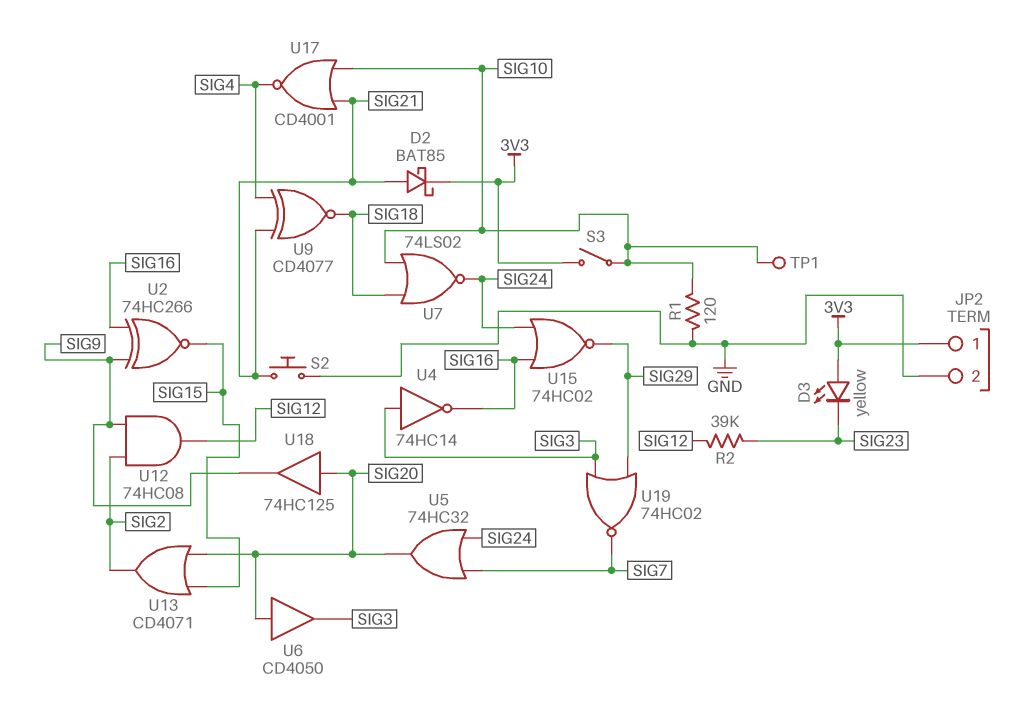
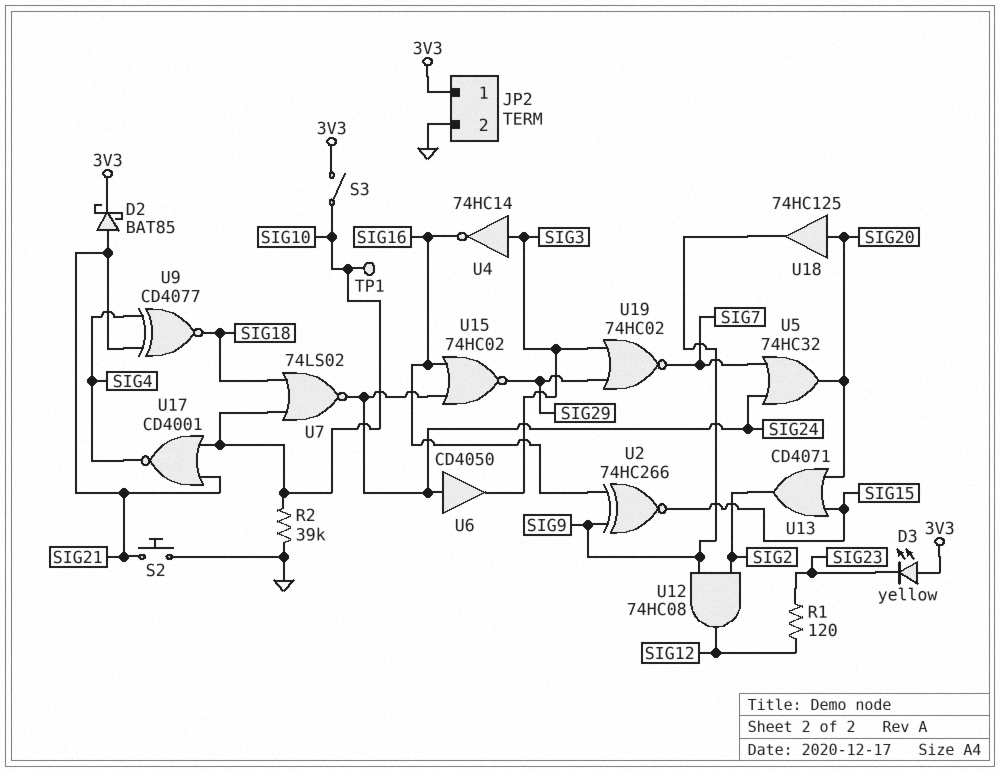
R1: 120 (GND, SIG10) -> 120 (SIG12, SIG23)
R2: 39k (SIG12, SIG23) -> 39k (GND, SIG10)
U6: buffer CD4050 (in SIG20, out SIG3) -> buffer CD4050 (in SIG24, out SIG3)

